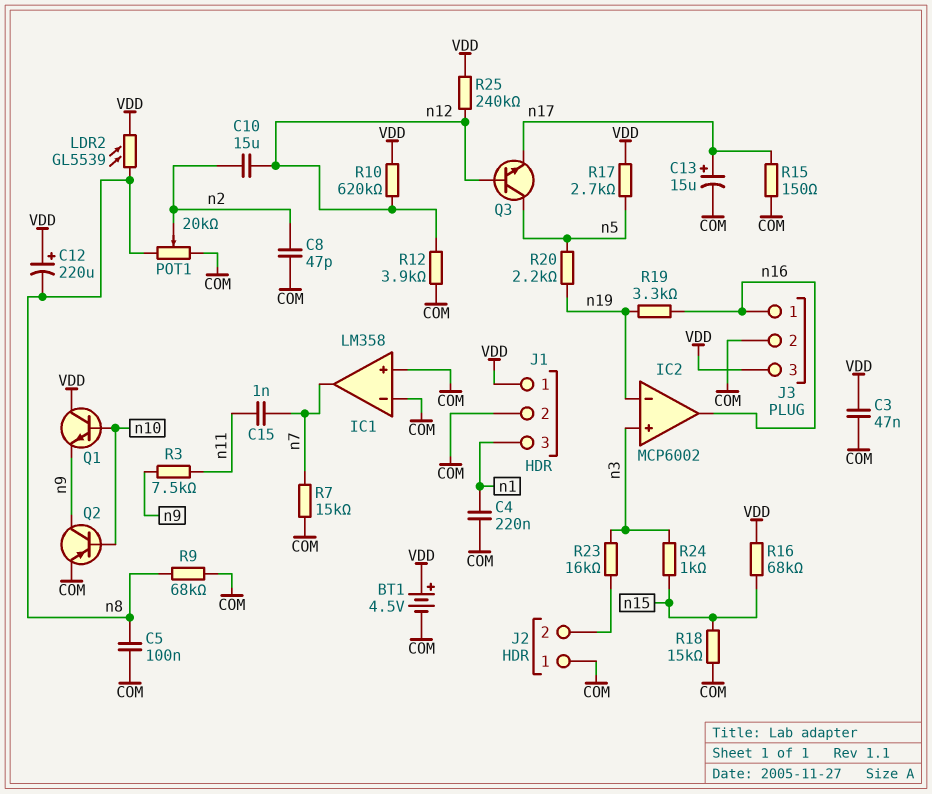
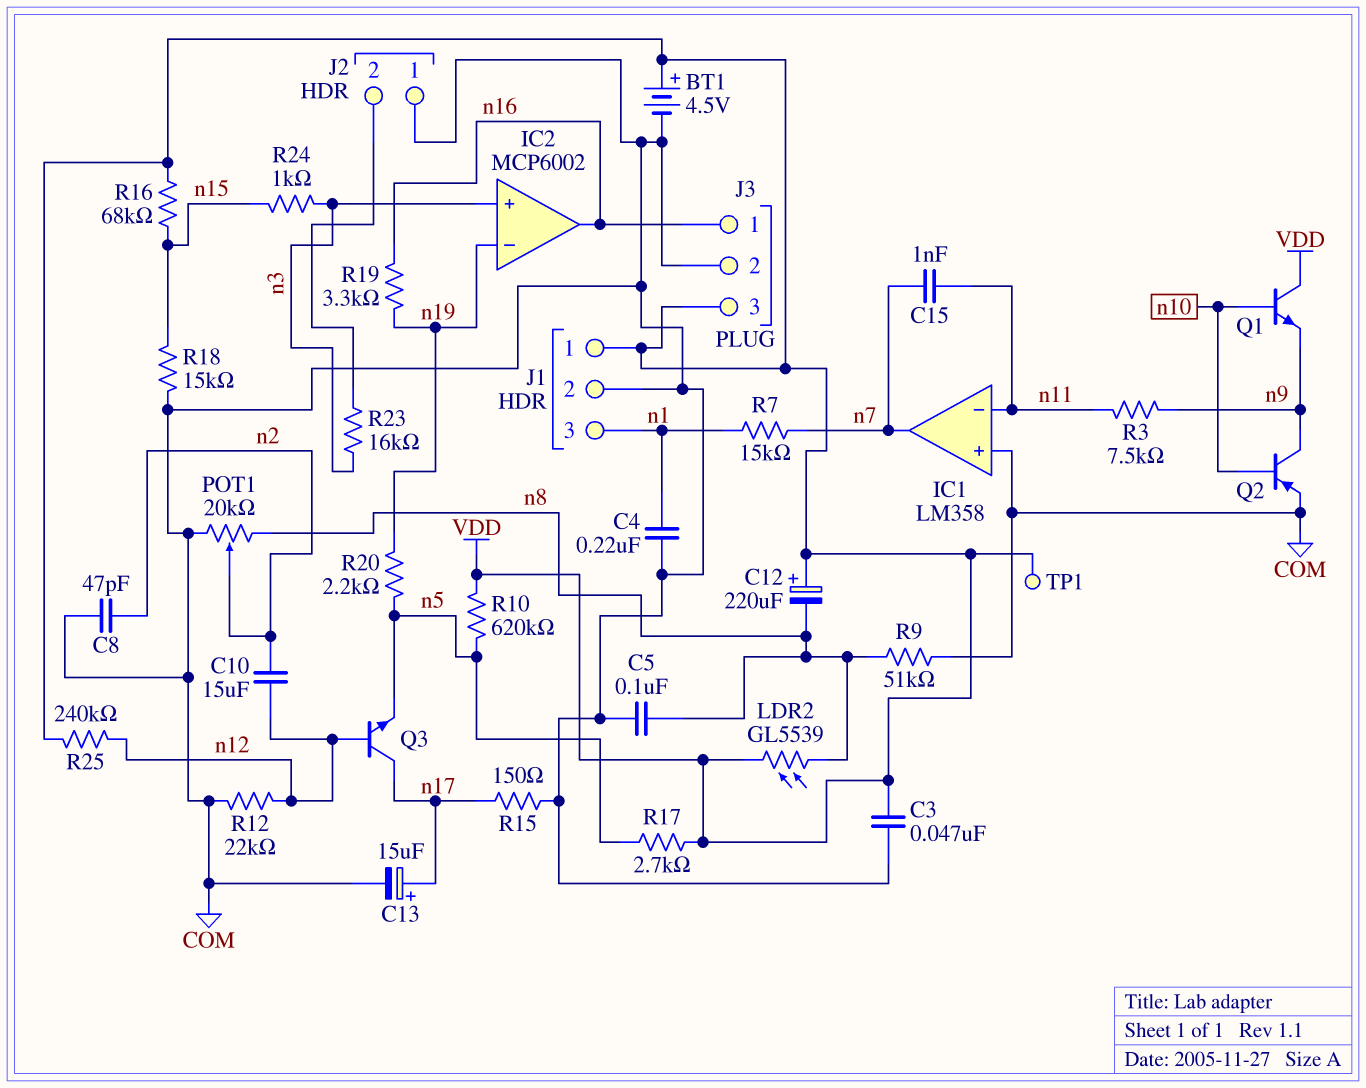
IC1 pin in-: COM -> n11
Q3: NPN (B n12, C n5, E n17) -> NPN (B n12, C n17, E n5)
R7: 15k (COM, n7) -> 15k (n1, n7)
R9: 68k (COM, n8) -> 51k (COM, n8)
R10: 620k (VDD, n12) -> 620k (VDD, n5)
R12: 3.9k (COM, n12) -> 22k (COM, n12)
TP1: none -> test point (VDD)

